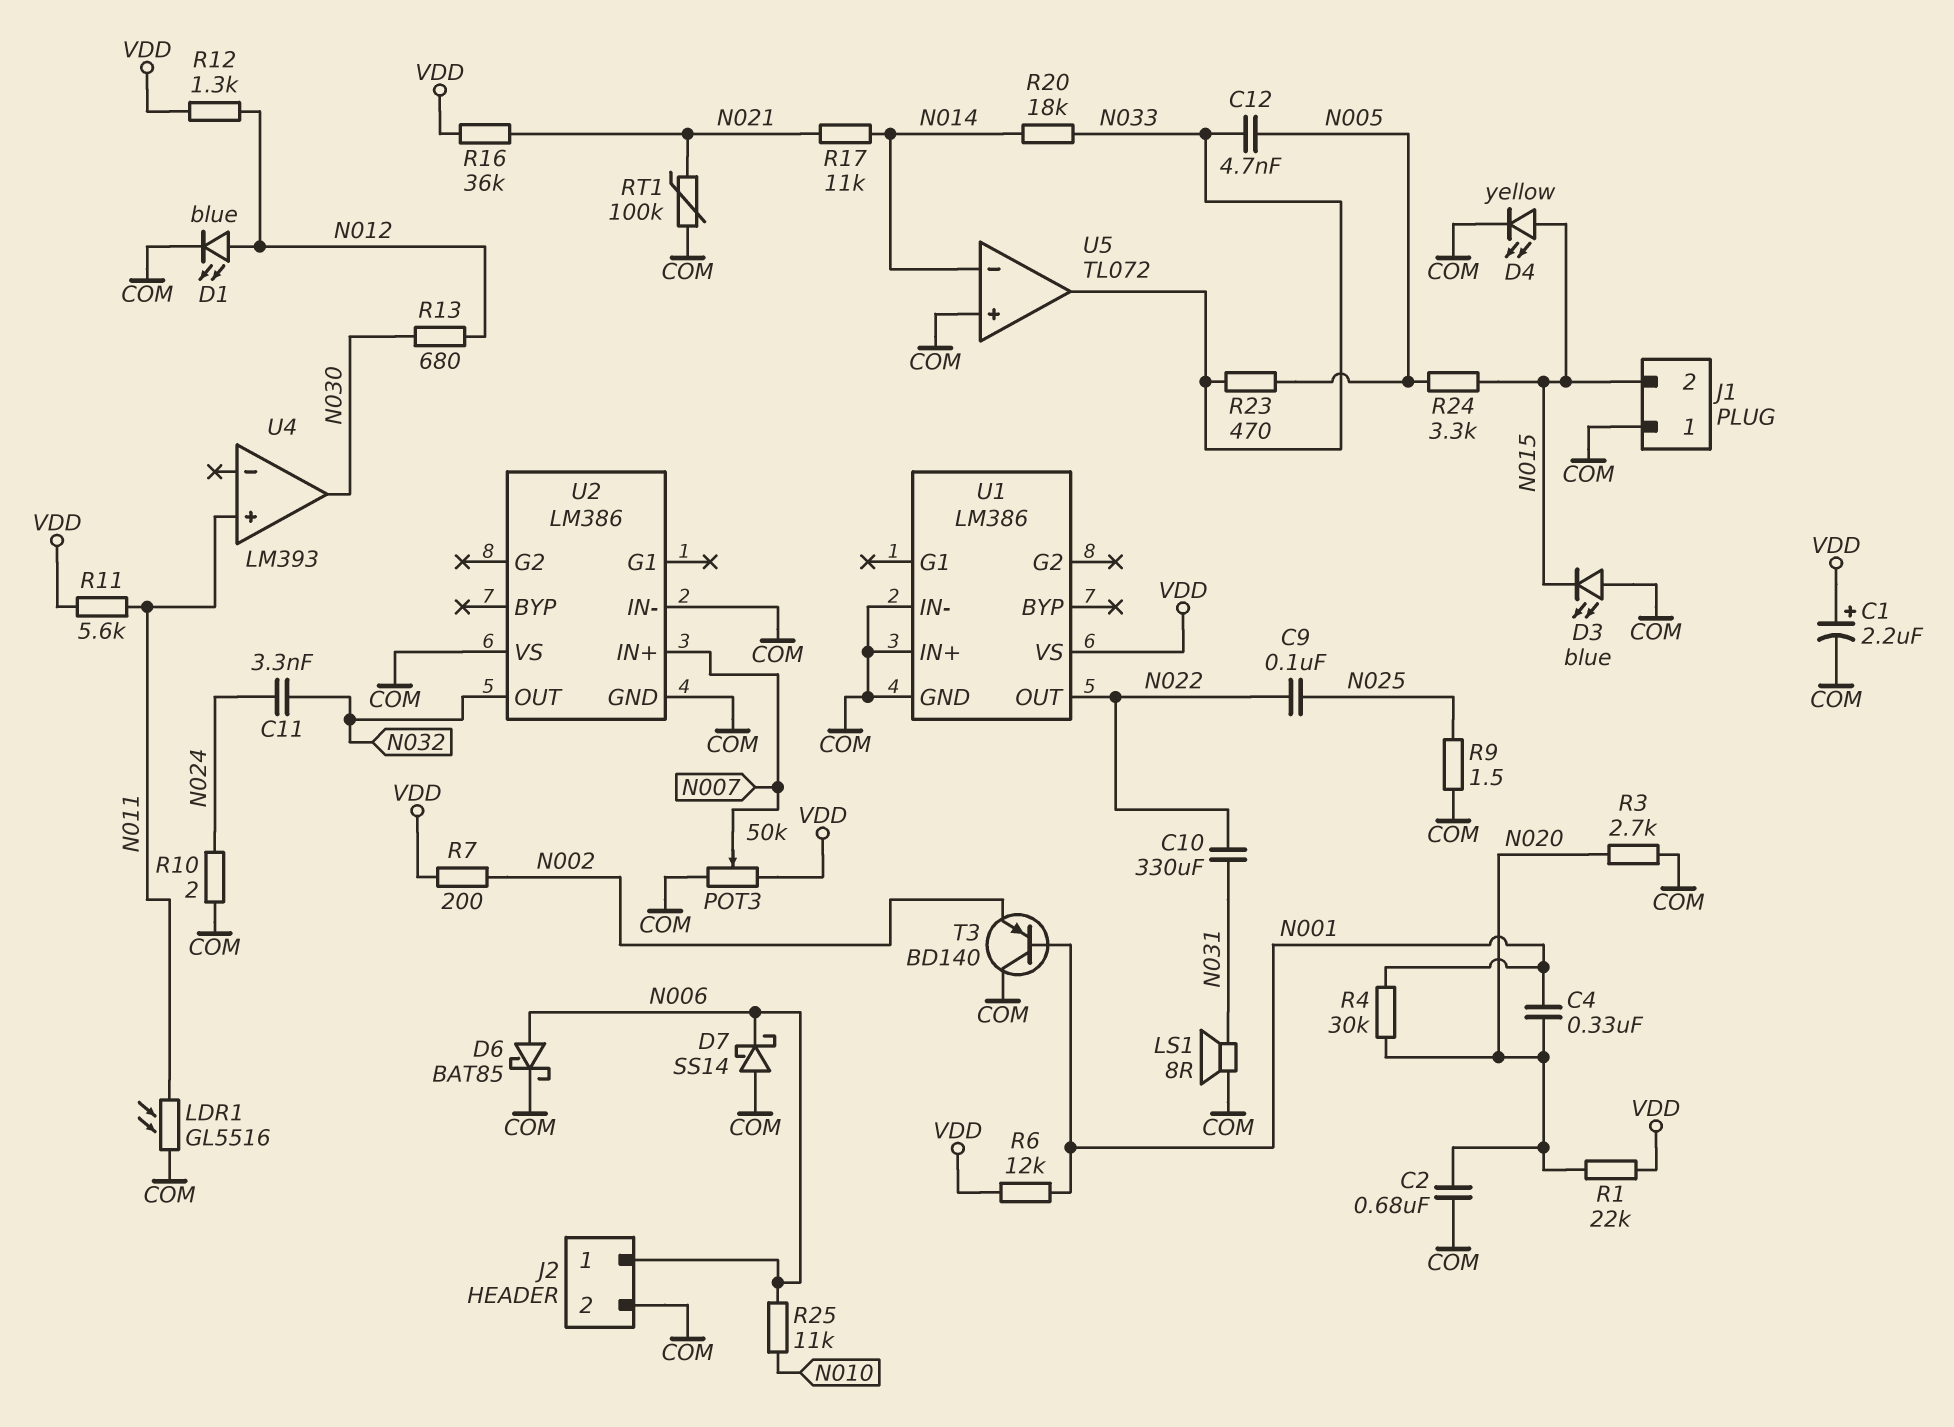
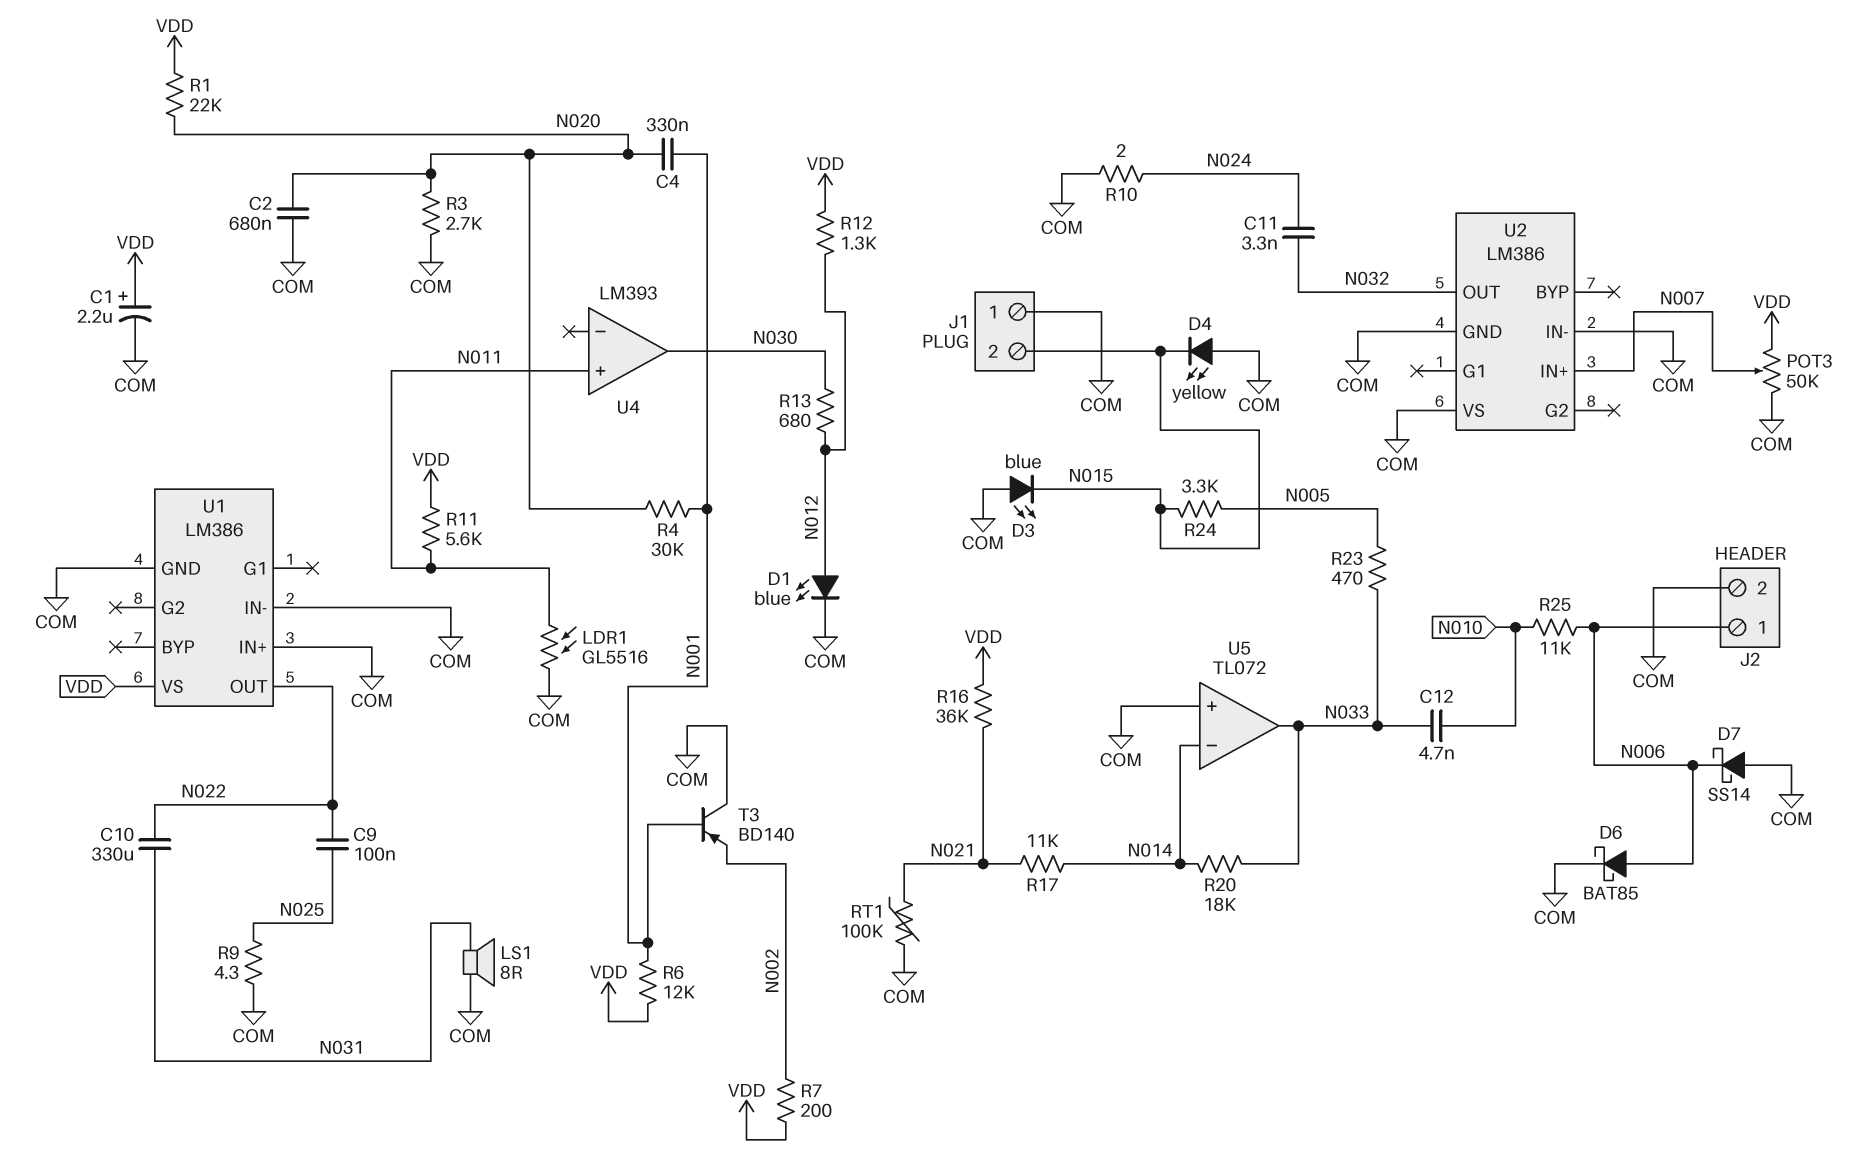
C12: 4.7nF (N005, N033) -> 4.7nF (N010, N033)
D4: LED yellow (A N015, K COM) -> LED yellow (A COM, K N015)
R9: 1.5 (COM, N025) -> 4.3 (COM, N025)

